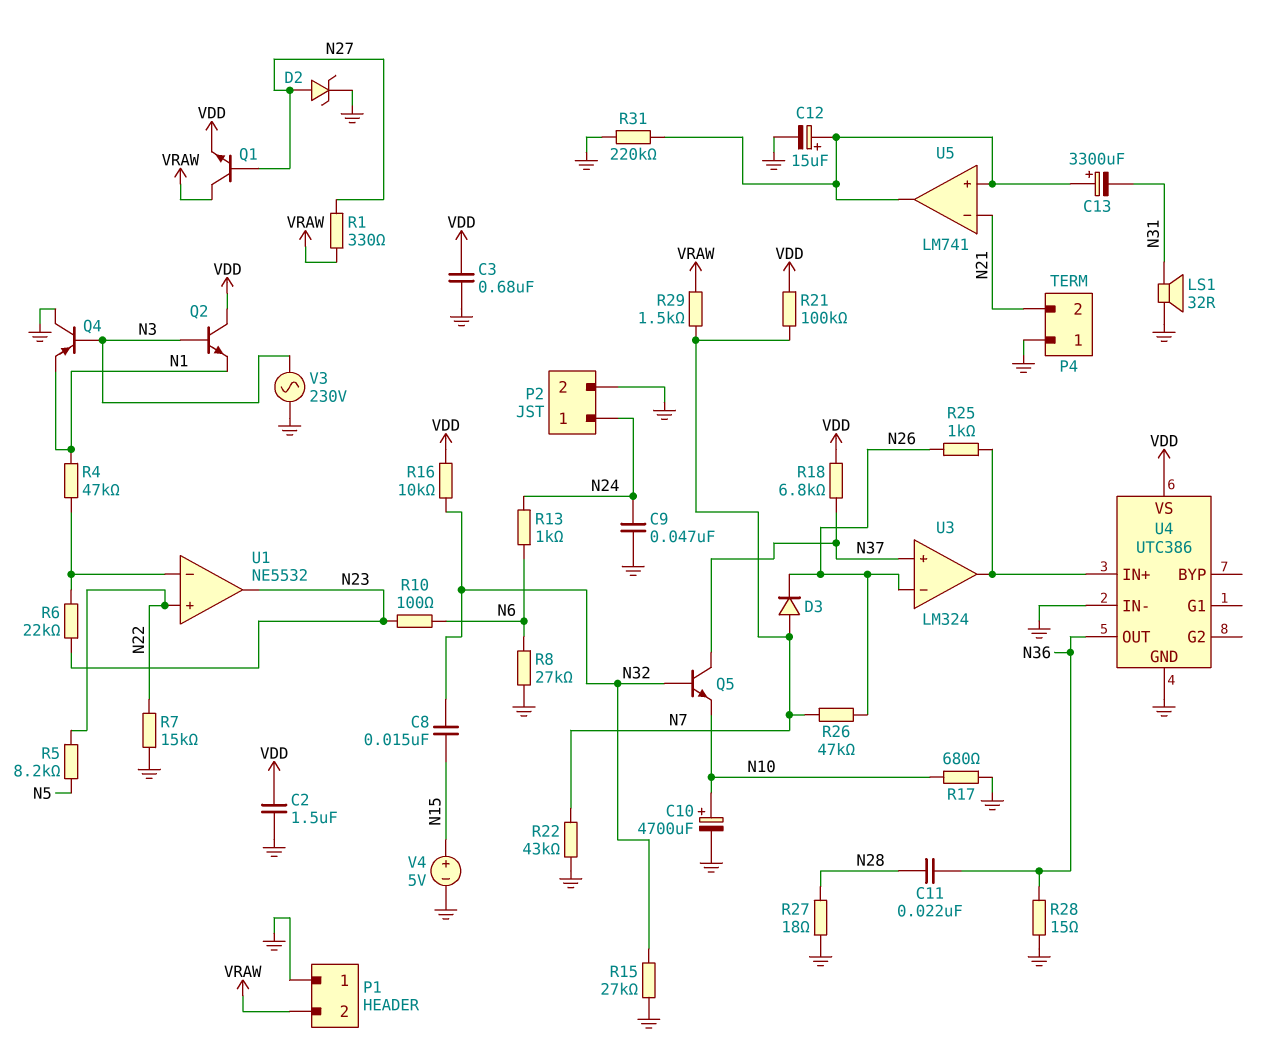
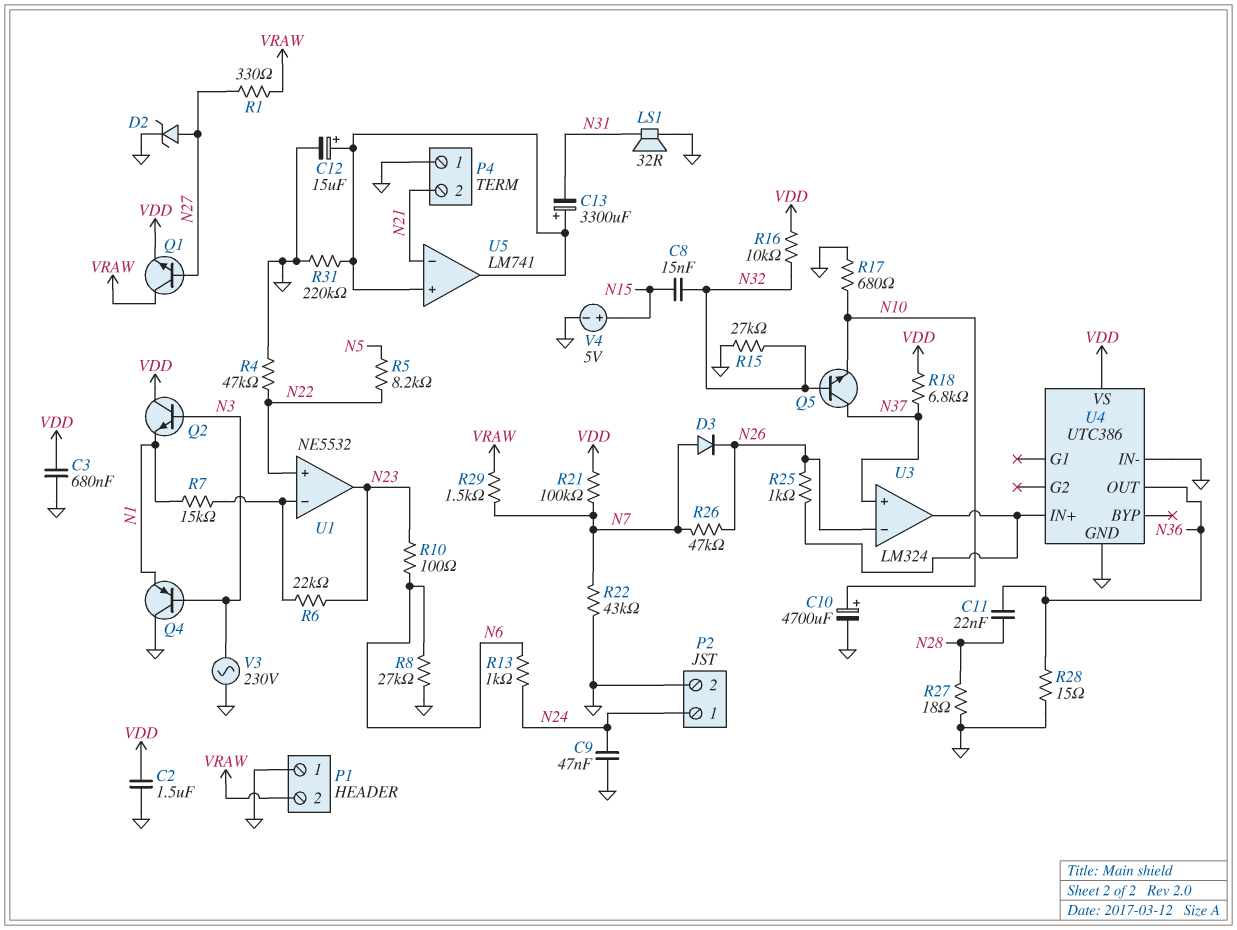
R4: 47k (N1, U1/in-) -> 47k (GND, N22)
R7: 15k (GND, N22) -> 15k (N1, U1/in-)

